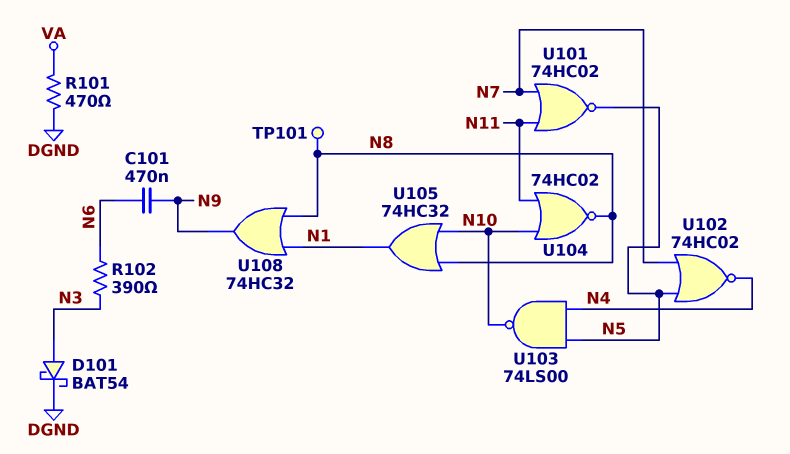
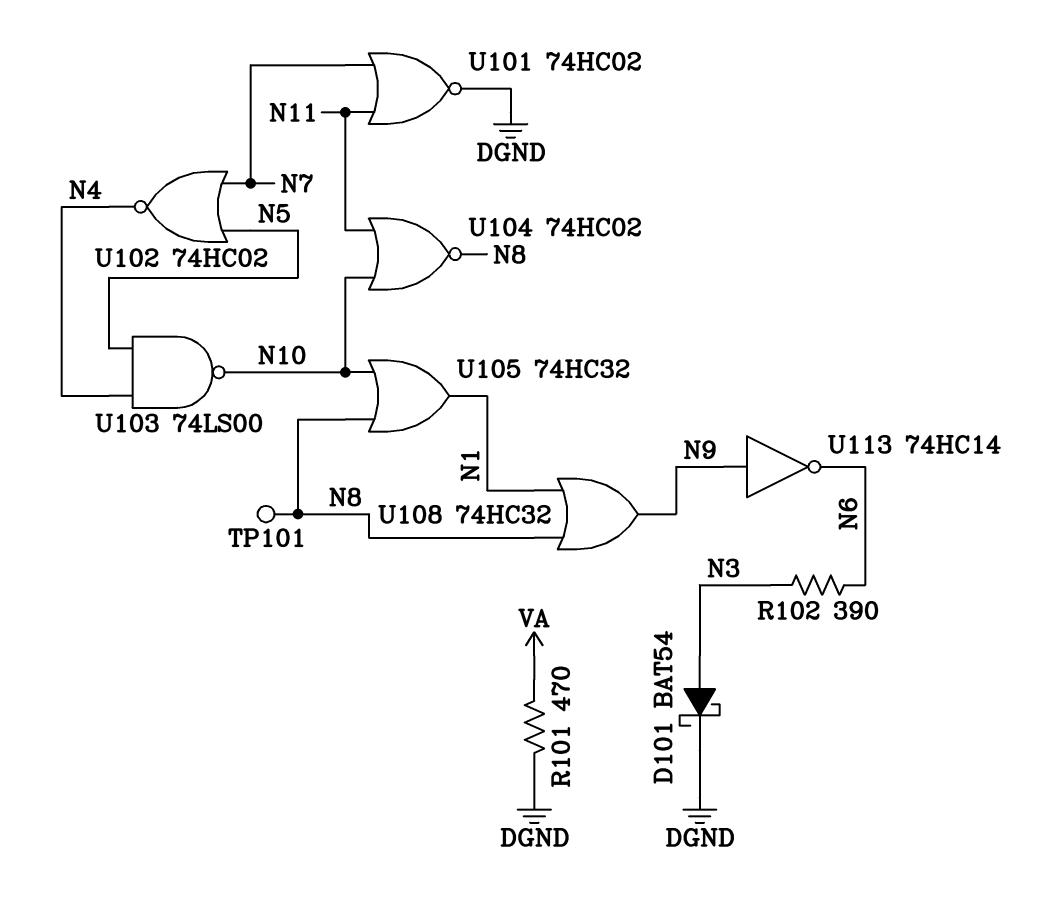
C101: 470nF (N6, N9) -> none
U101: NOR 74HC02 (in N7, in N11, out N5) -> NOR 74HC02 (in N7, in N11, out DGND)
U113: none -> NOT 74HC14 (in N9, out N6)

